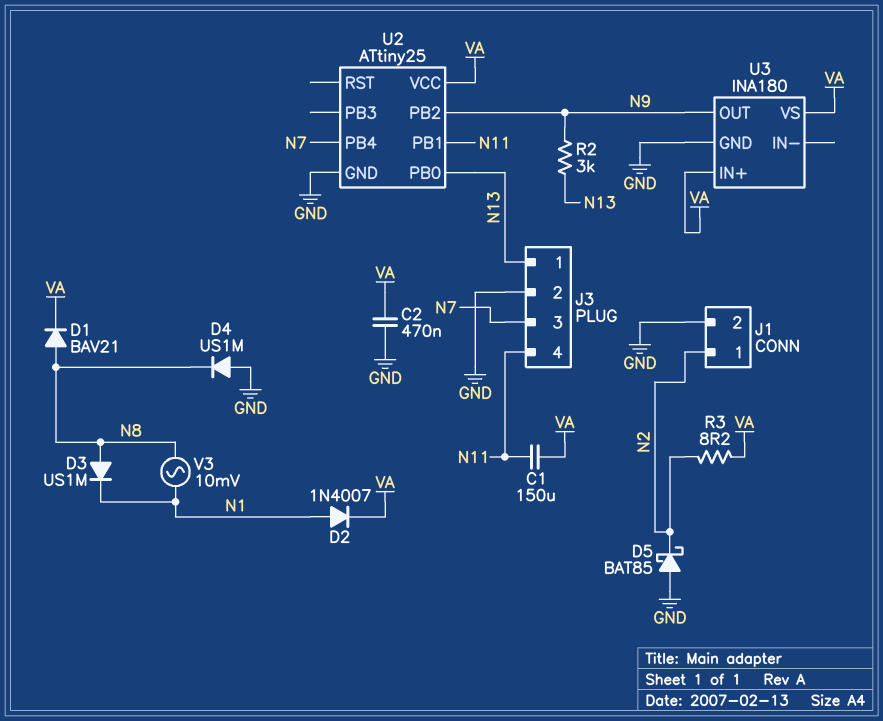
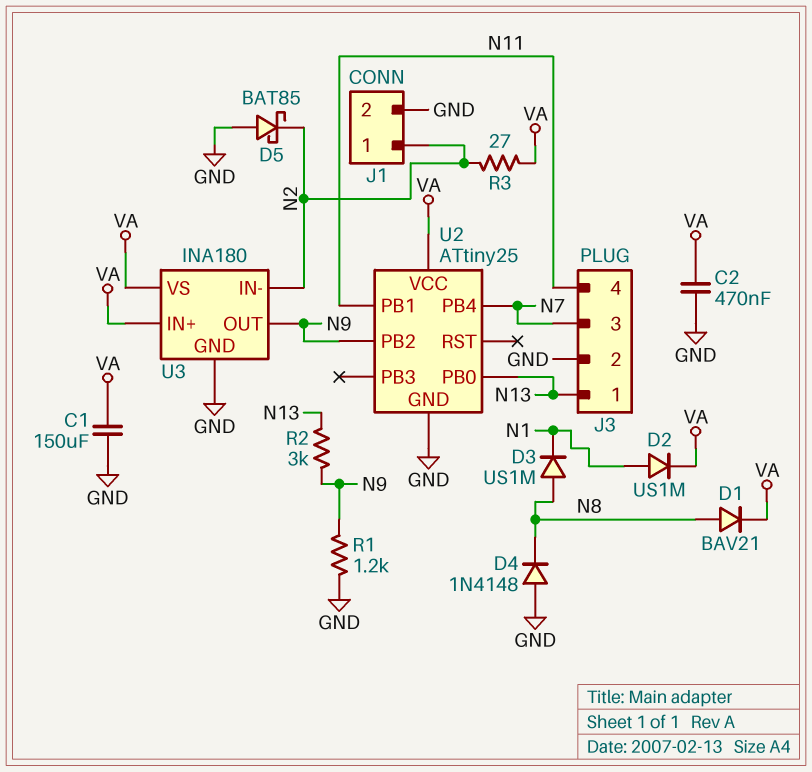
C1: 150uF (N11, VA) -> 150uF (GND, VA)
D2: diode 1N4007 (A N1, K VA) -> diode US1M (A N1, K VA)
D4: diode US1M (A GND, K N8) -> diode 1N4148 (A GND, K N8)
R1: none -> 1.2k (GND, N9)
R3: 8.2 (N2, VA) -> 27 (N2, VA)
U3 pin IN-: none -> N2
V3: AC 10mV (N1, N8) -> none

